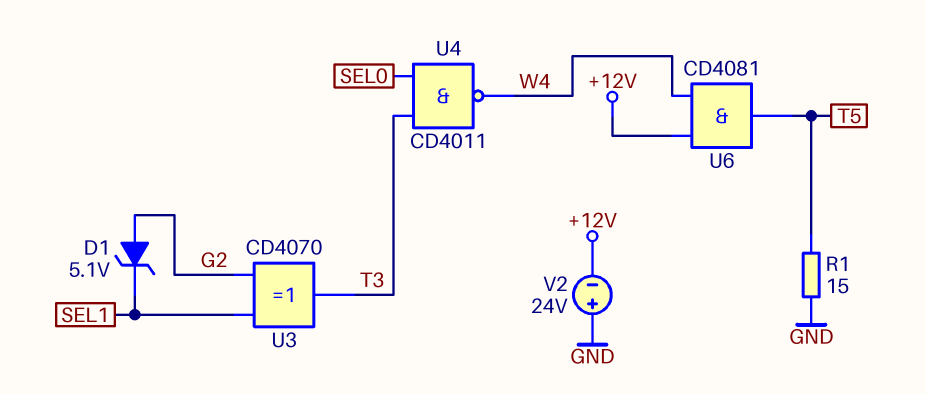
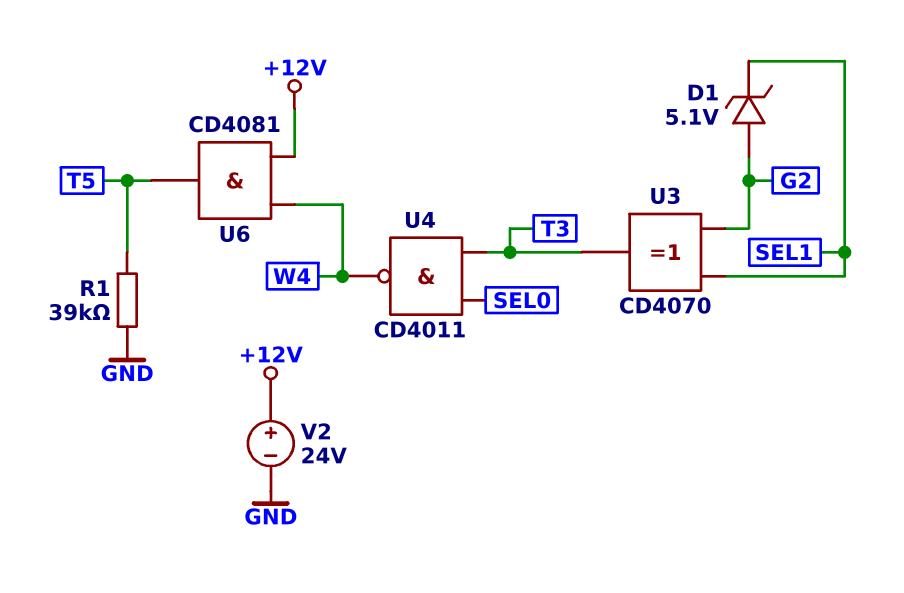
R1: 15 (GND, T5) -> 39k (GND, T5)
V2: 24V (plus GND, minus +12V) -> 24V (plus +12V, minus GND)

